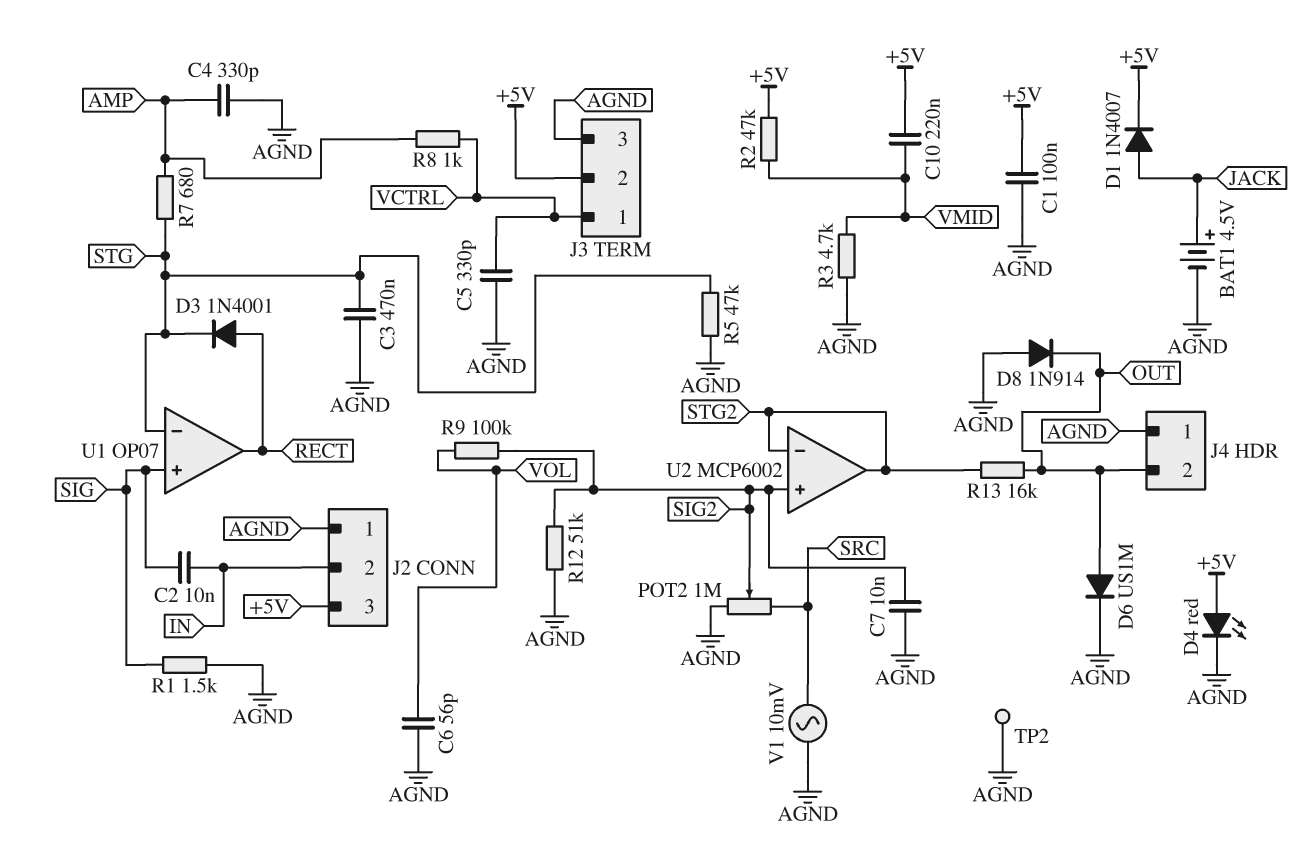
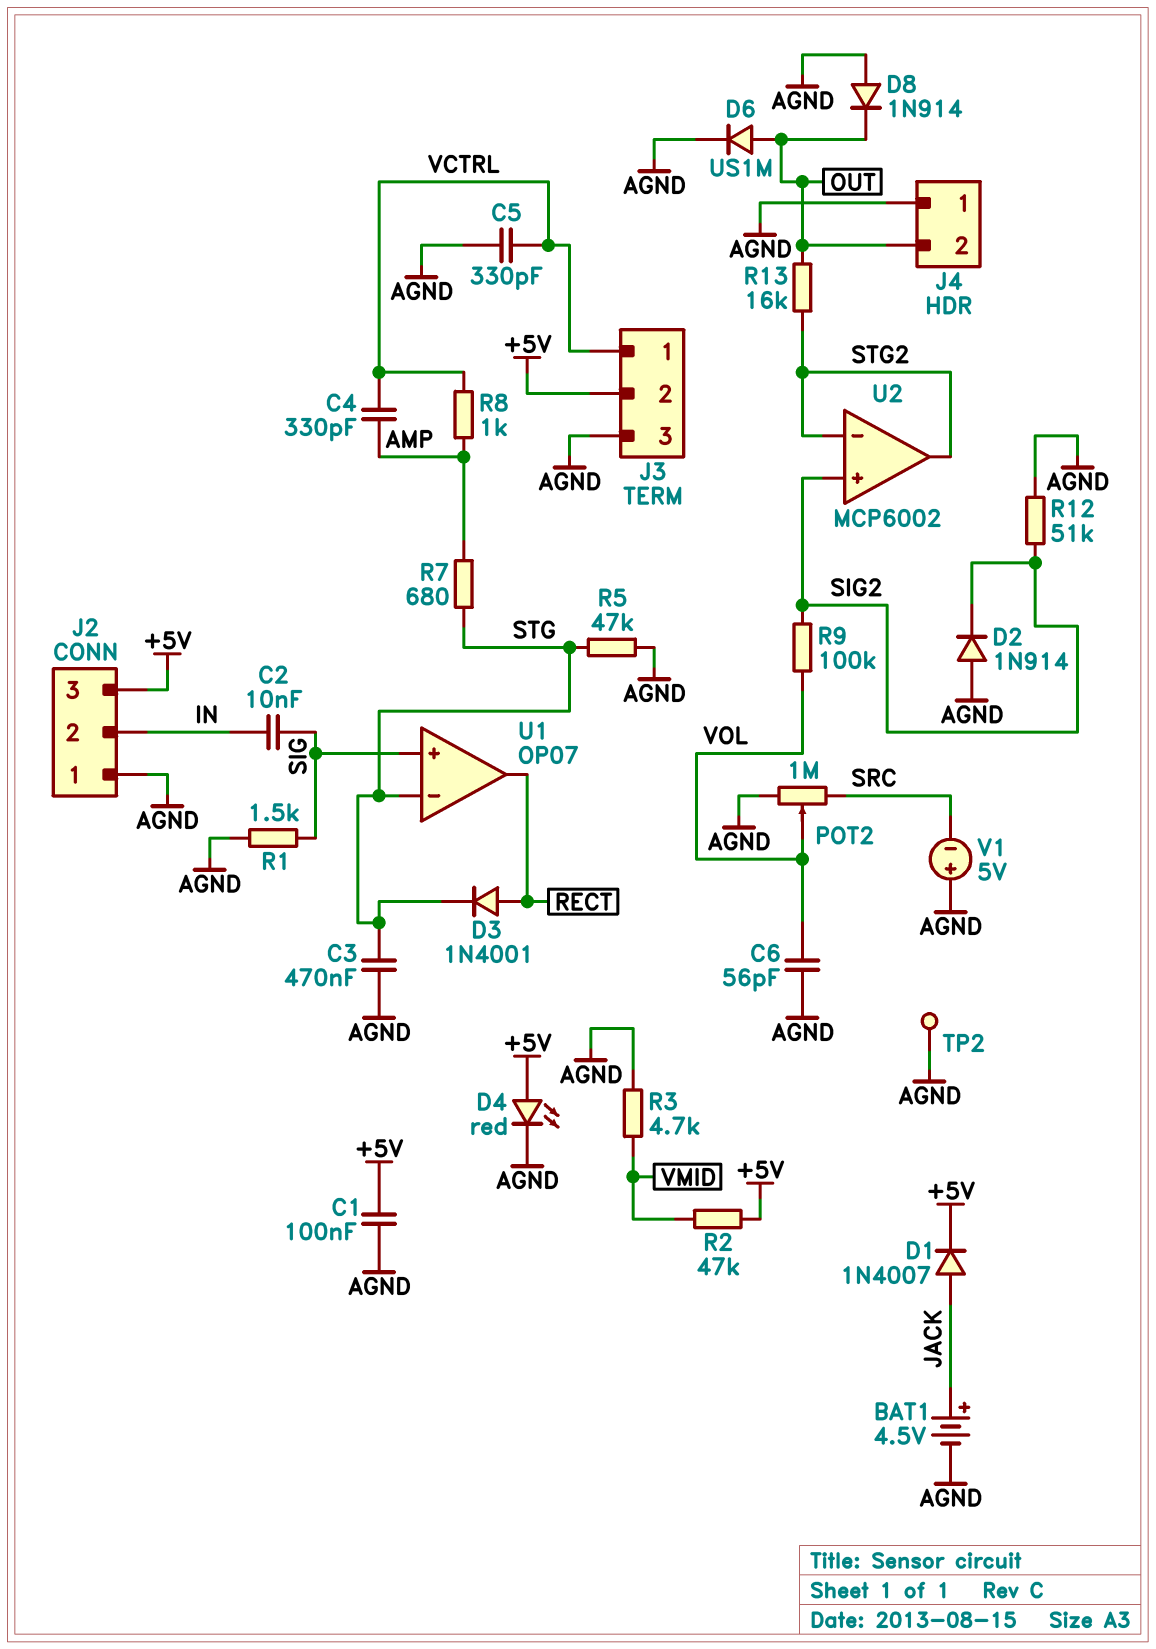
C4: 330pF (AGND, AMP) -> 330pF (AMP, VCTRL)
C7: 10nF (AGND, SIG2) -> none
C10: 220nF (+5V, VMID) -> none
D2: none -> diode 1N914 (A AGND, K SIG2)
POT2: 1M (AGND, SRC, wiper SIG2) -> 1M (AGND, SRC, wiper VOL)
V1: AC 10mV (AGND, SRC) -> 5V (plus AGND, minus SRC)

